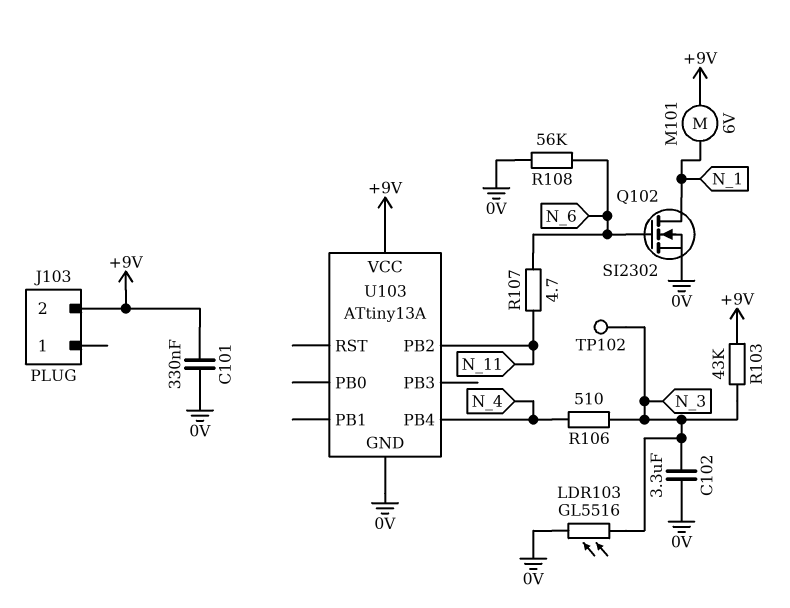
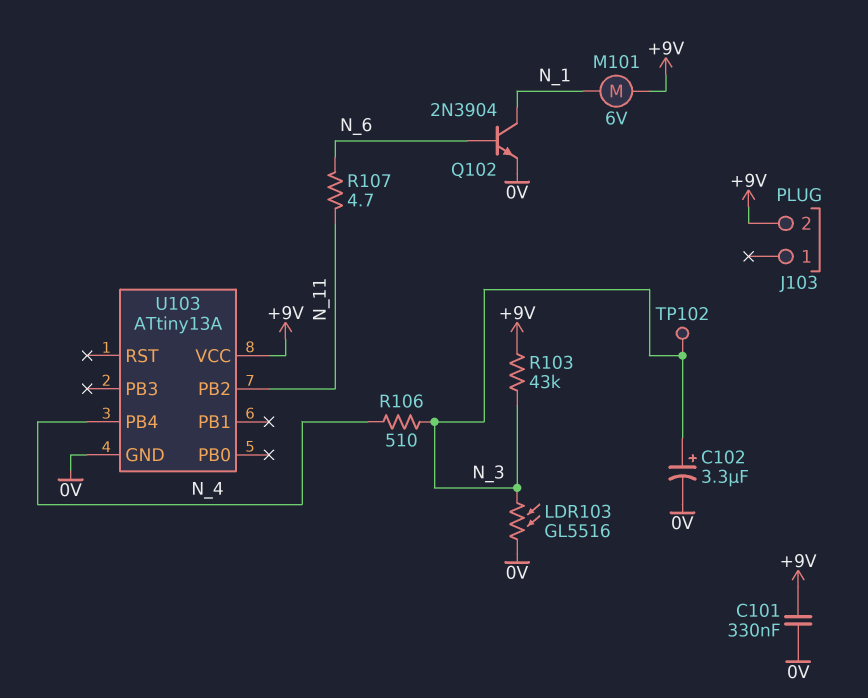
C102: 3.3uF (0V, N_3) -> 3.3uF (plus N_3, minus 0V)
Q102: NMOS SI2302 (G N_6, D N_1, S 0V) -> NPN 2N3904 (B N_6, C N_1, E 0V)
R108: 56k (0V, N_6) -> none

